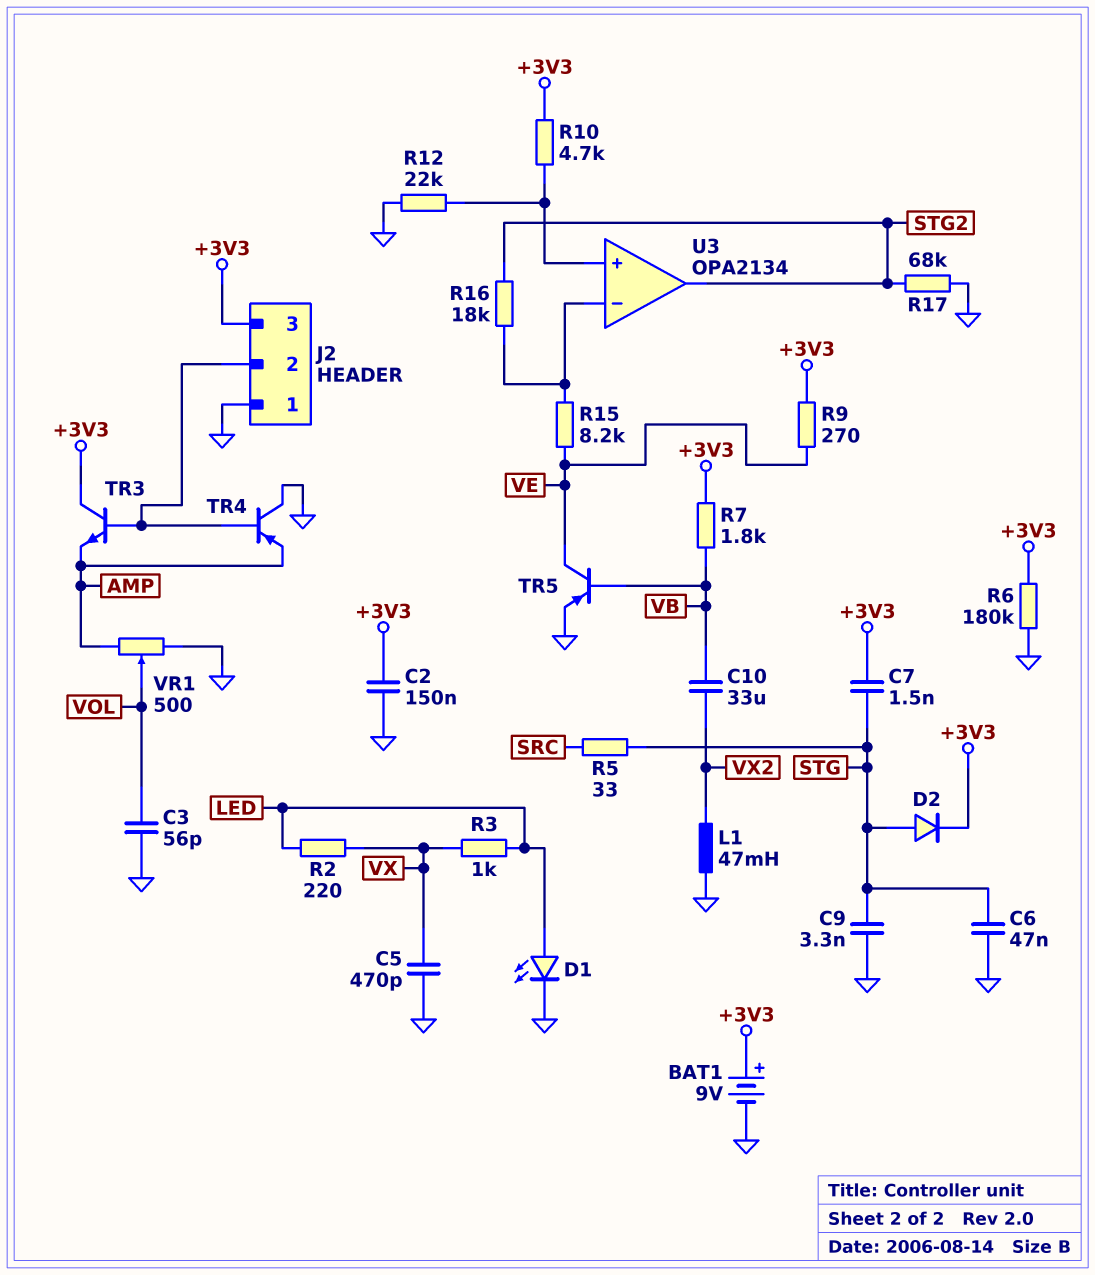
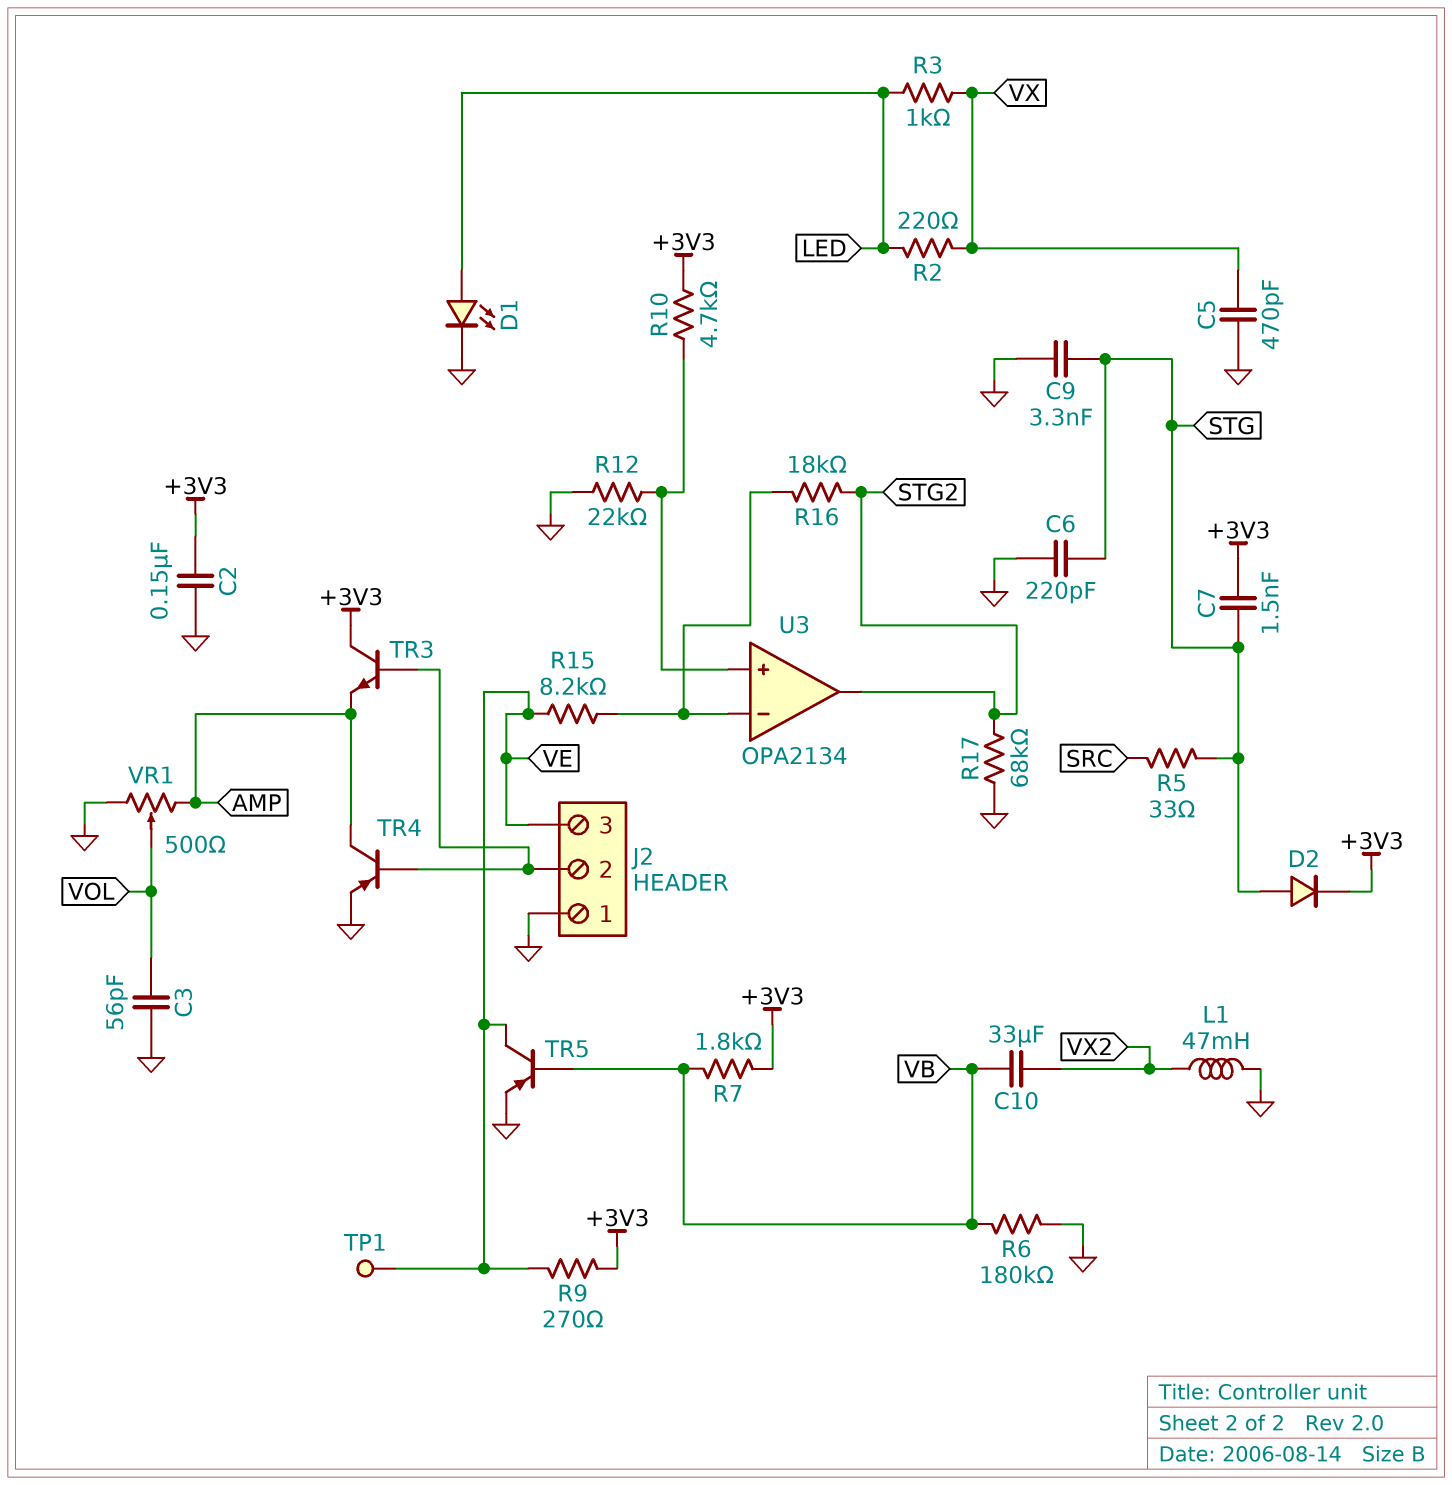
BAT1: 9V (plus +3V3, minus GND) -> none
C6: 47nF (GND, STG) -> 220pF (GND, STG)
J2 pin 3: +3V3 -> VE
R6: 180k (+3V3, GND) -> 180k (GND, VB)
TP1: none -> test point (VE)
TR4: PNP (B J2/2, C GND, E AMP) -> PNP (B J2/2, C AMP, E GND)

